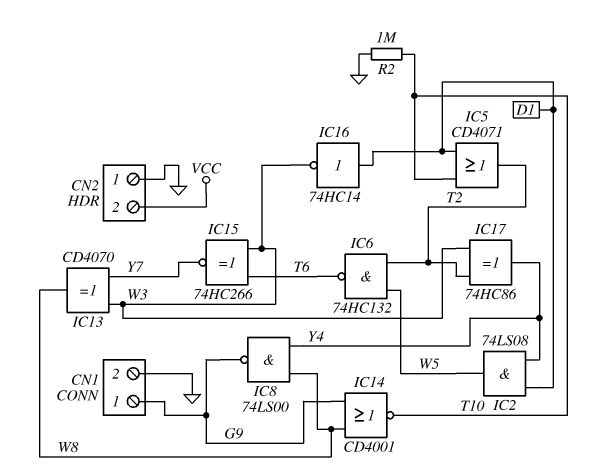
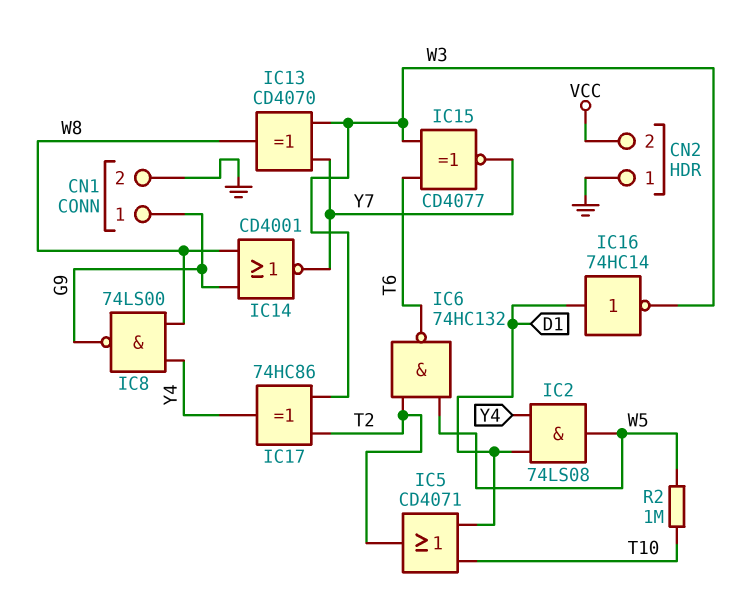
IC14: NOR CD4001 (in G9, in W8, out T10) -> NOR CD4001 (in G9, in W8, out Y7)
IC15: XNOR 74HC266 (in T6, in W3, out Y7) -> XNOR CD4077 (in T6, in W3, out Y7)
R2: 1M (GND, T10) -> 1M (T10, W5)

